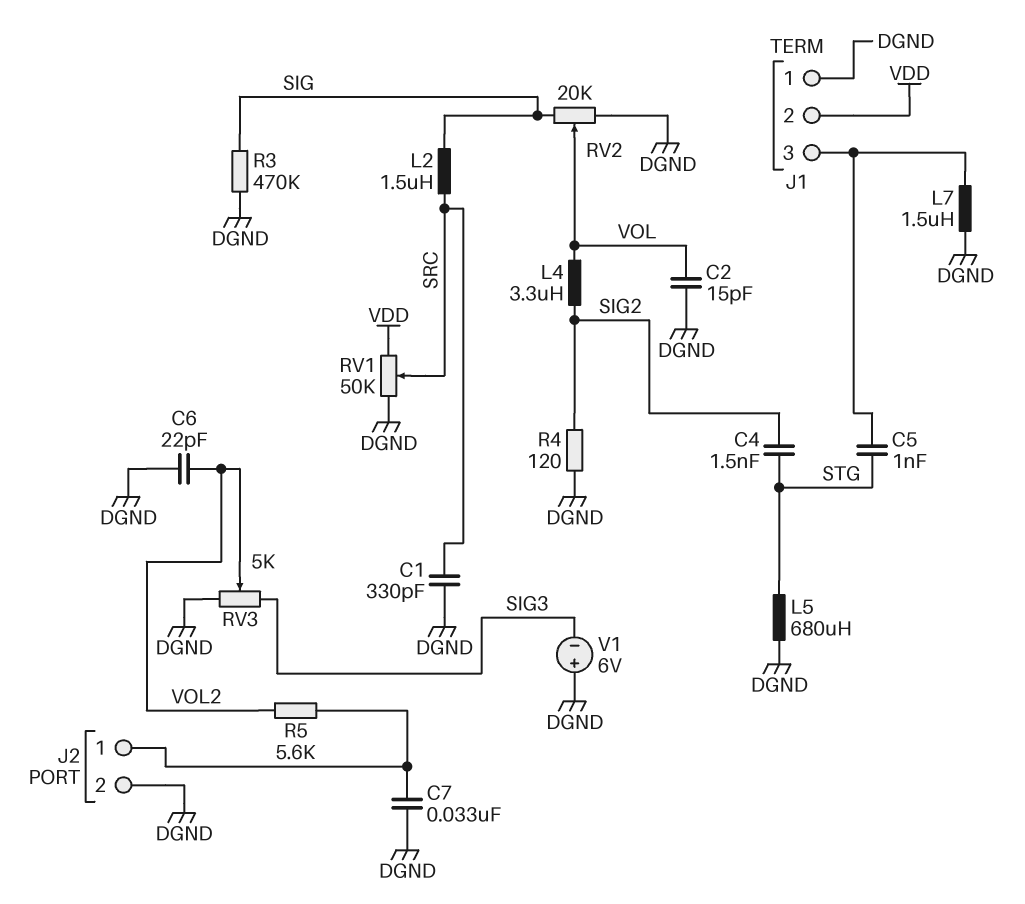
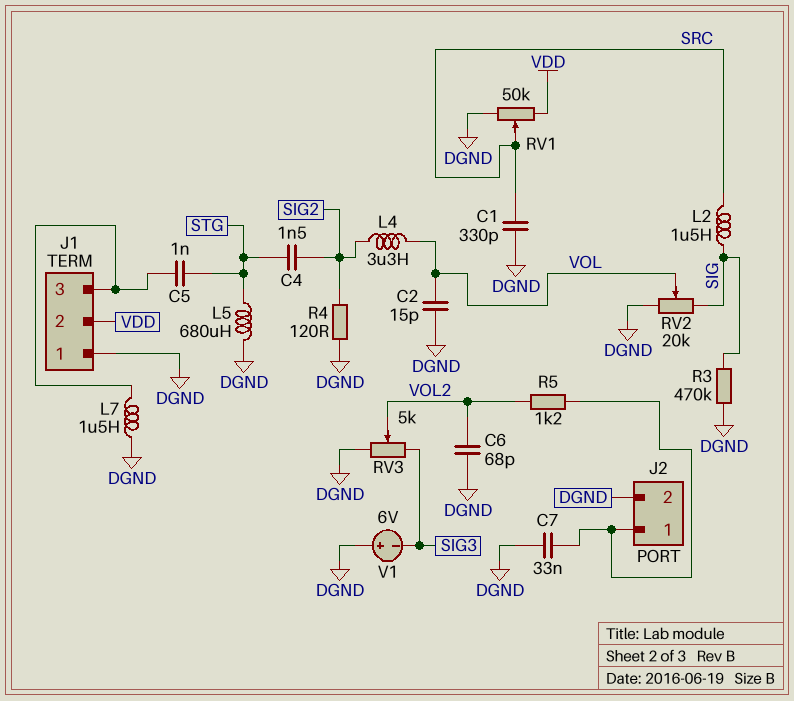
C6: 22pF (DGND, VOL2) -> 68pF (DGND, VOL2)
R5: 5.6k (J2/1, VOL2) -> 1.2k (J2/1, VOL2)

